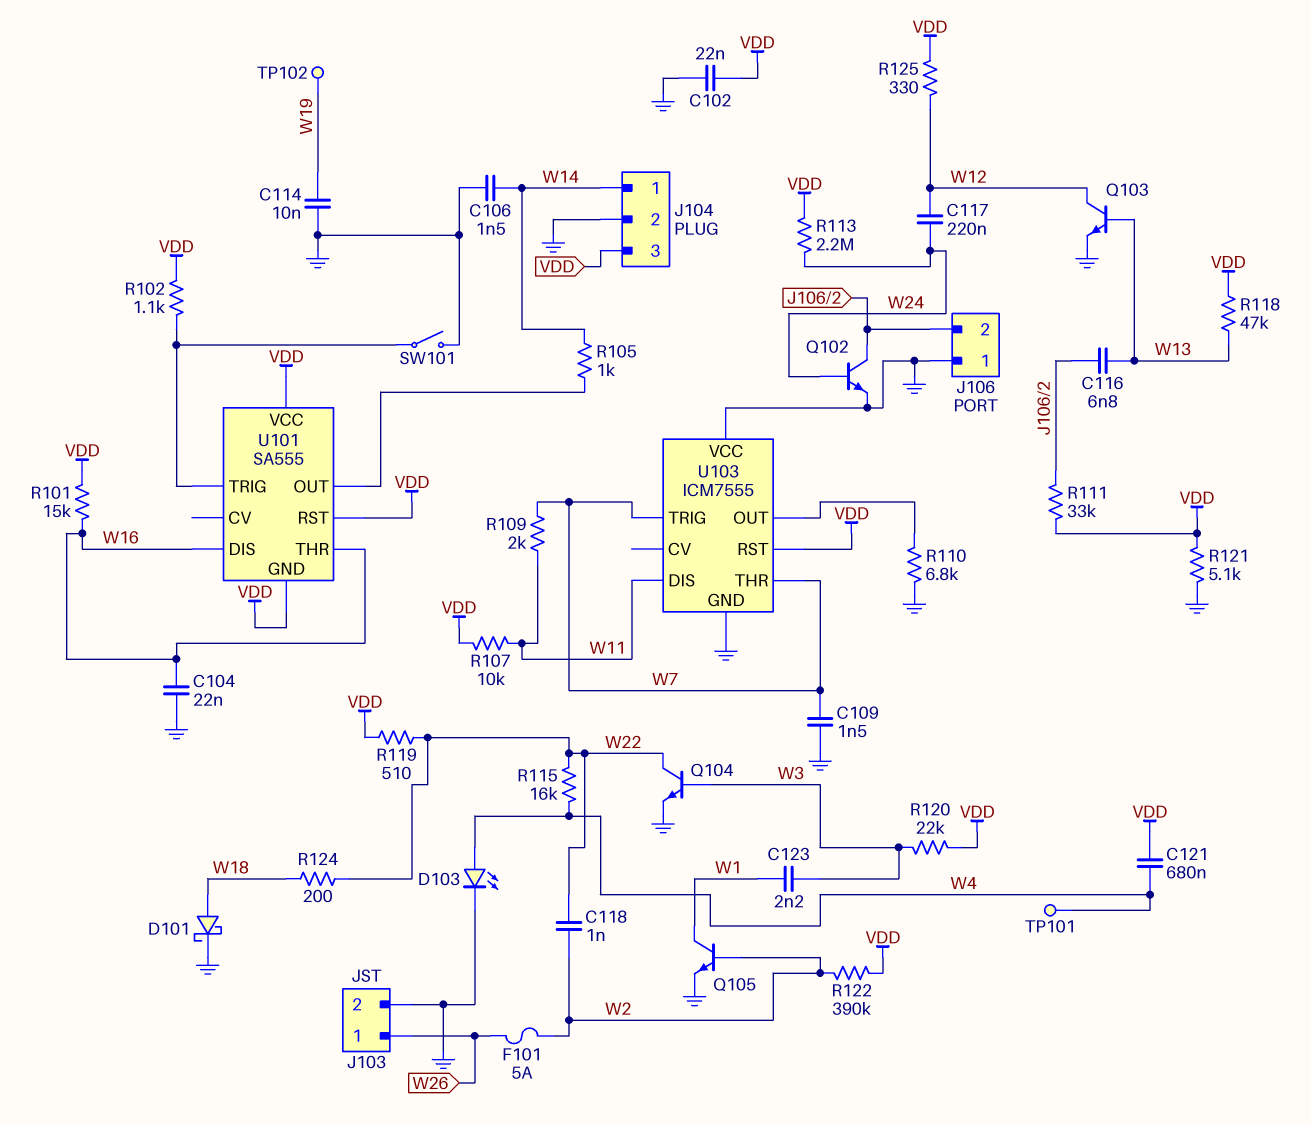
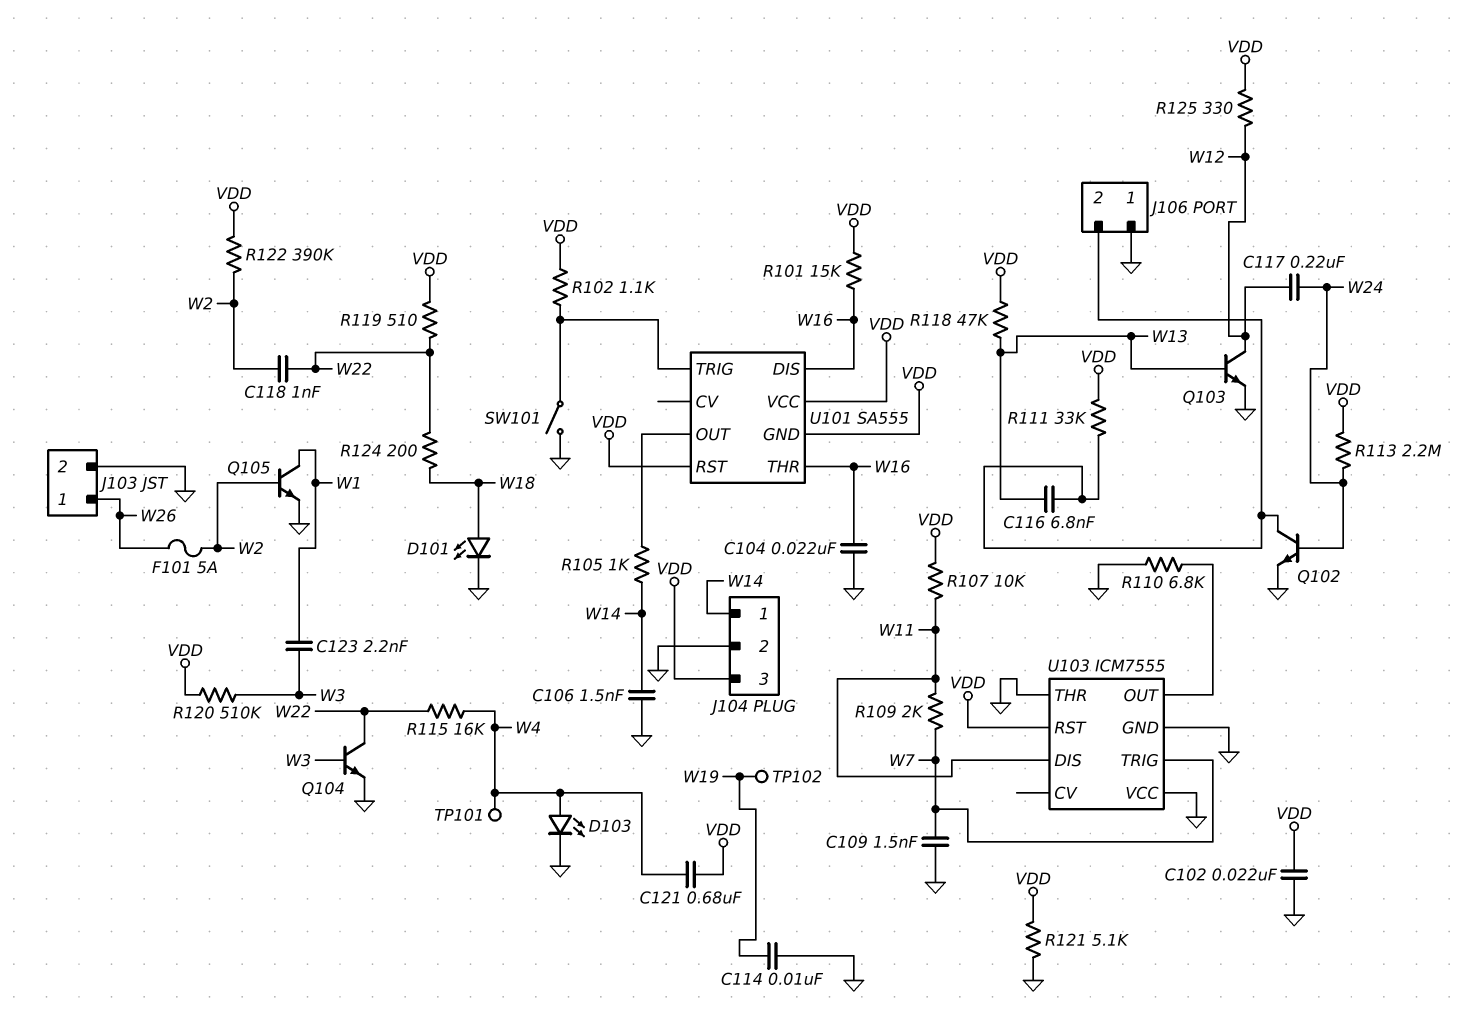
D101: schottky (A W18, K GND) -> LED (A W18, K GND)
R120: 22k (VDD, W3) -> 510k (VDD, W3)
U103 pin THR: W7 -> GND

